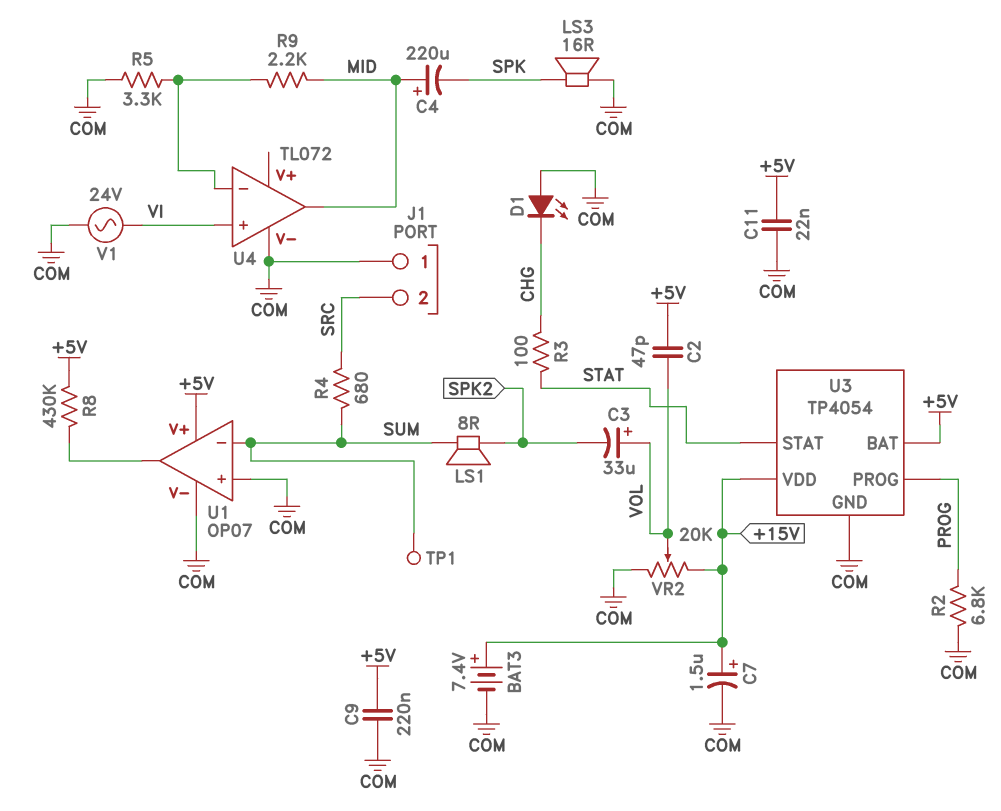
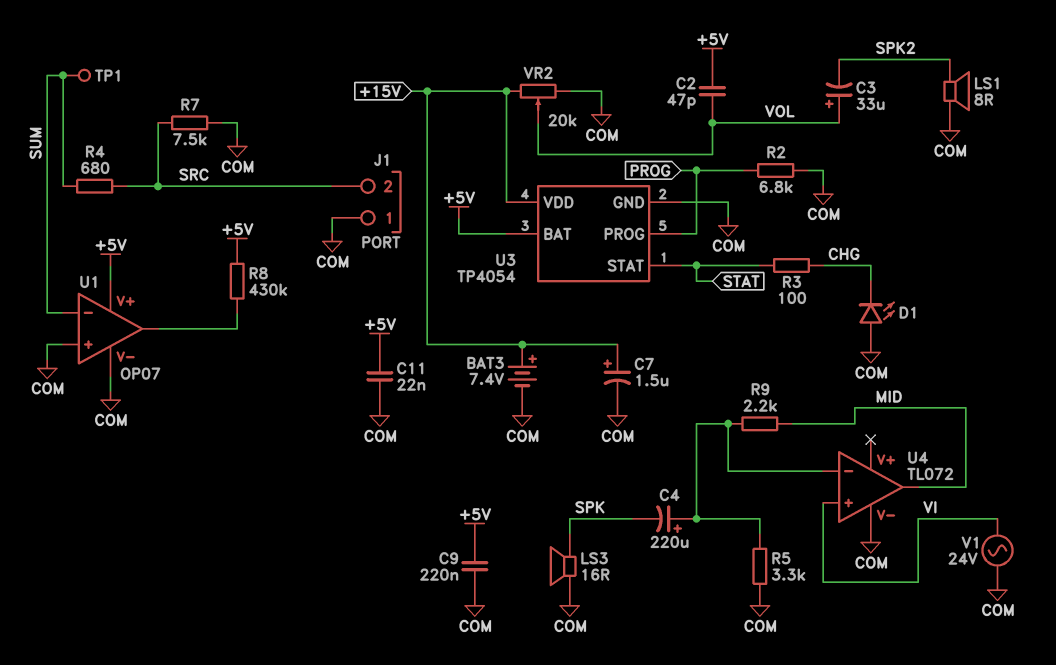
C4: 220uF (plus MID, minus SPK) -> 220uF (plus U4/in-, minus SPK)
LS1: speaker 8R (SPK2, SUM) -> speaker 8R (COM, SPK2)
R7: none -> 7.5k (COM, SRC)

